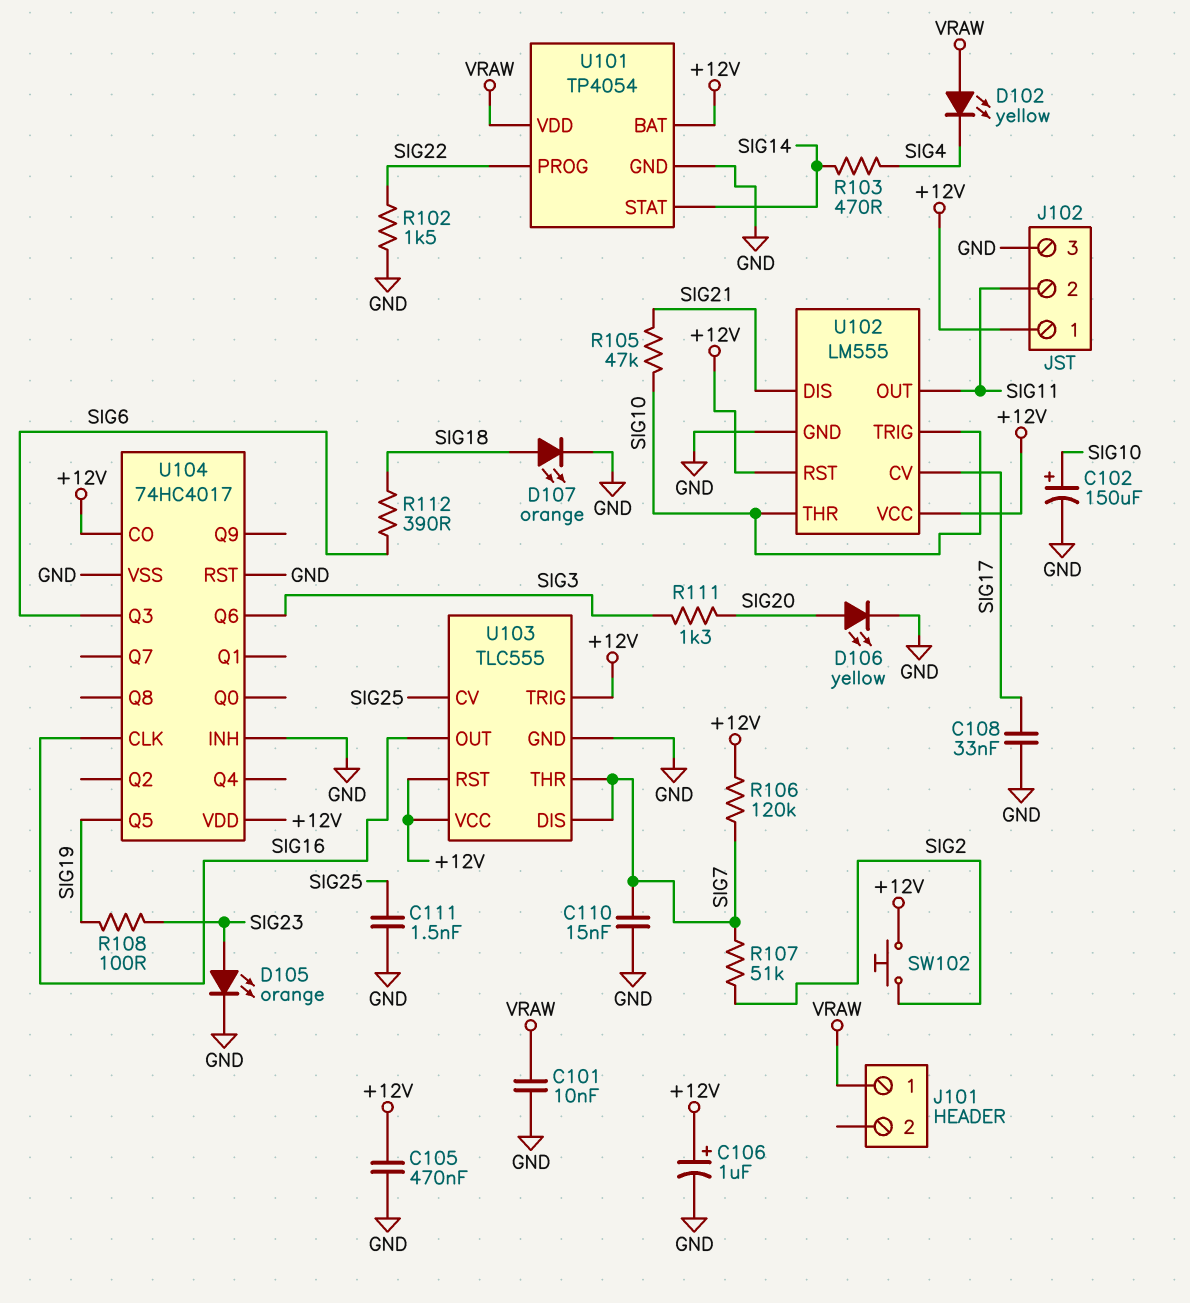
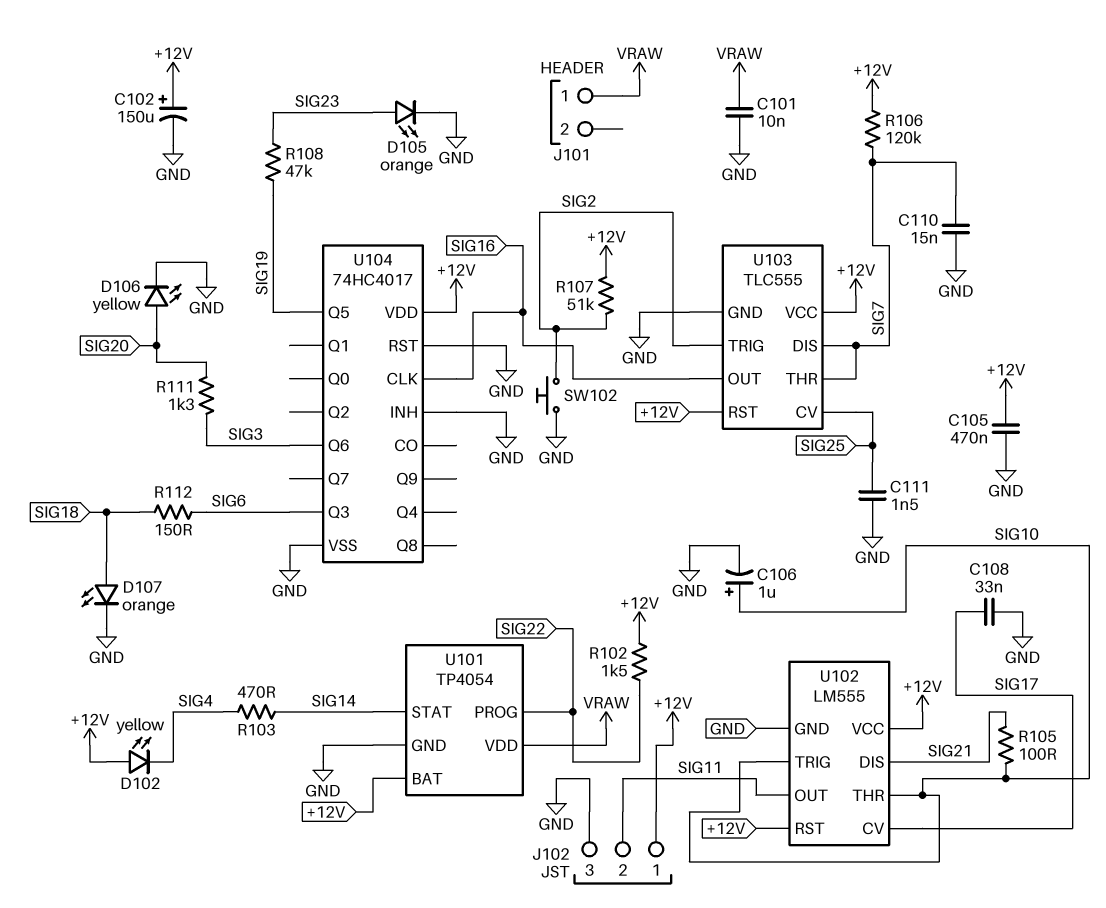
C102: 150uF (plus SIG10, minus GND) -> 150uF (plus +12V, minus GND)
C106: 1uF (plus +12V, minus GND) -> 1uF (plus SIG10, minus GND)
D102: LED yellow (A VRAW, K SIG4) -> LED yellow (A +12V, K SIG4)
R102: 1.5k (GND, SIG22) -> 1.5k (+12V, SIG22)
R105: 47k (SIG10, SIG21) -> 100 (SIG10, SIG21)
R107: 51k (SIG2, SIG7) -> 51k (+12V, SIG2)
R108: 100 (SIG19, SIG23) -> 47k (SIG19, SIG23)
R112: 390 (SIG6, SIG18) -> 150 (SIG6, SIG18)
SW102: button (+12V, SIG2) -> button (GND, SIG2)
U103 pin TRIG: +12V -> SIG2
U104 pin CO: +12V -> none

